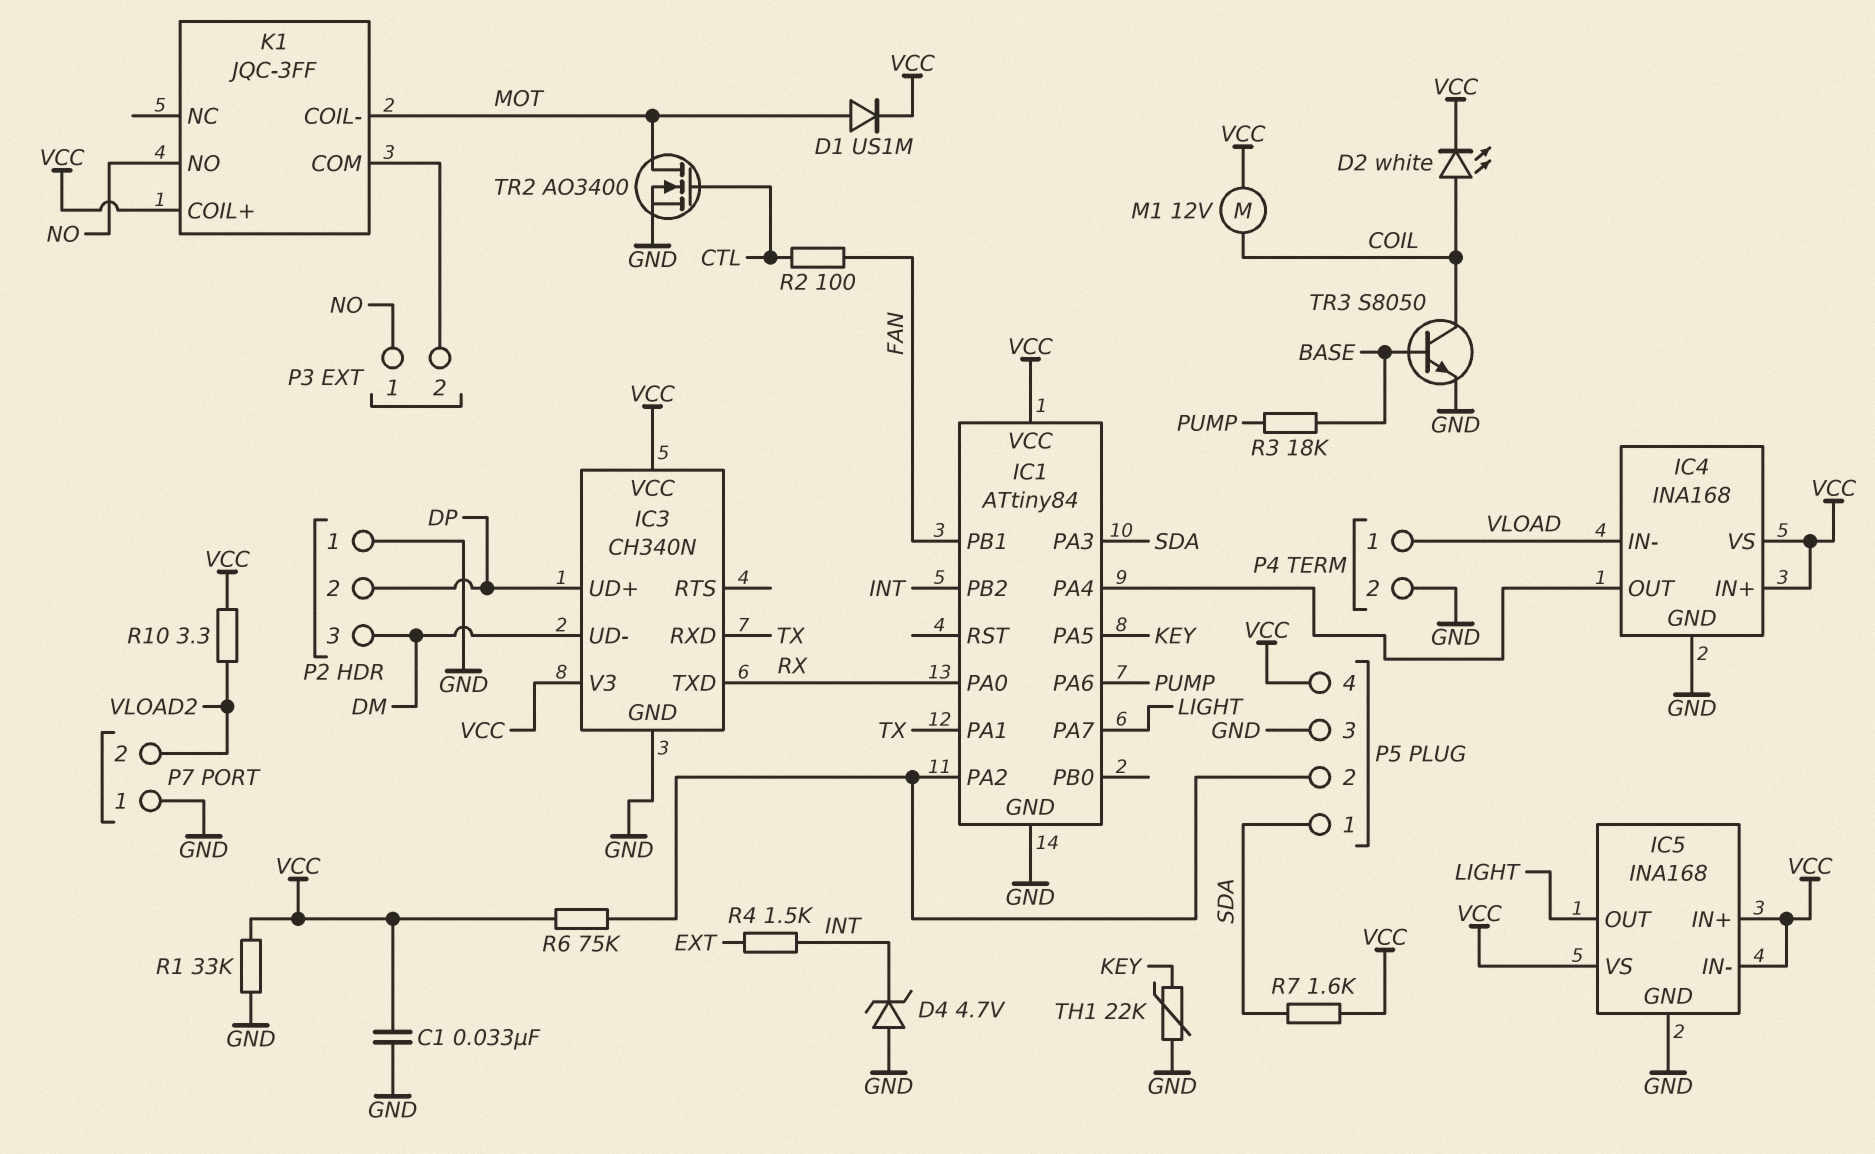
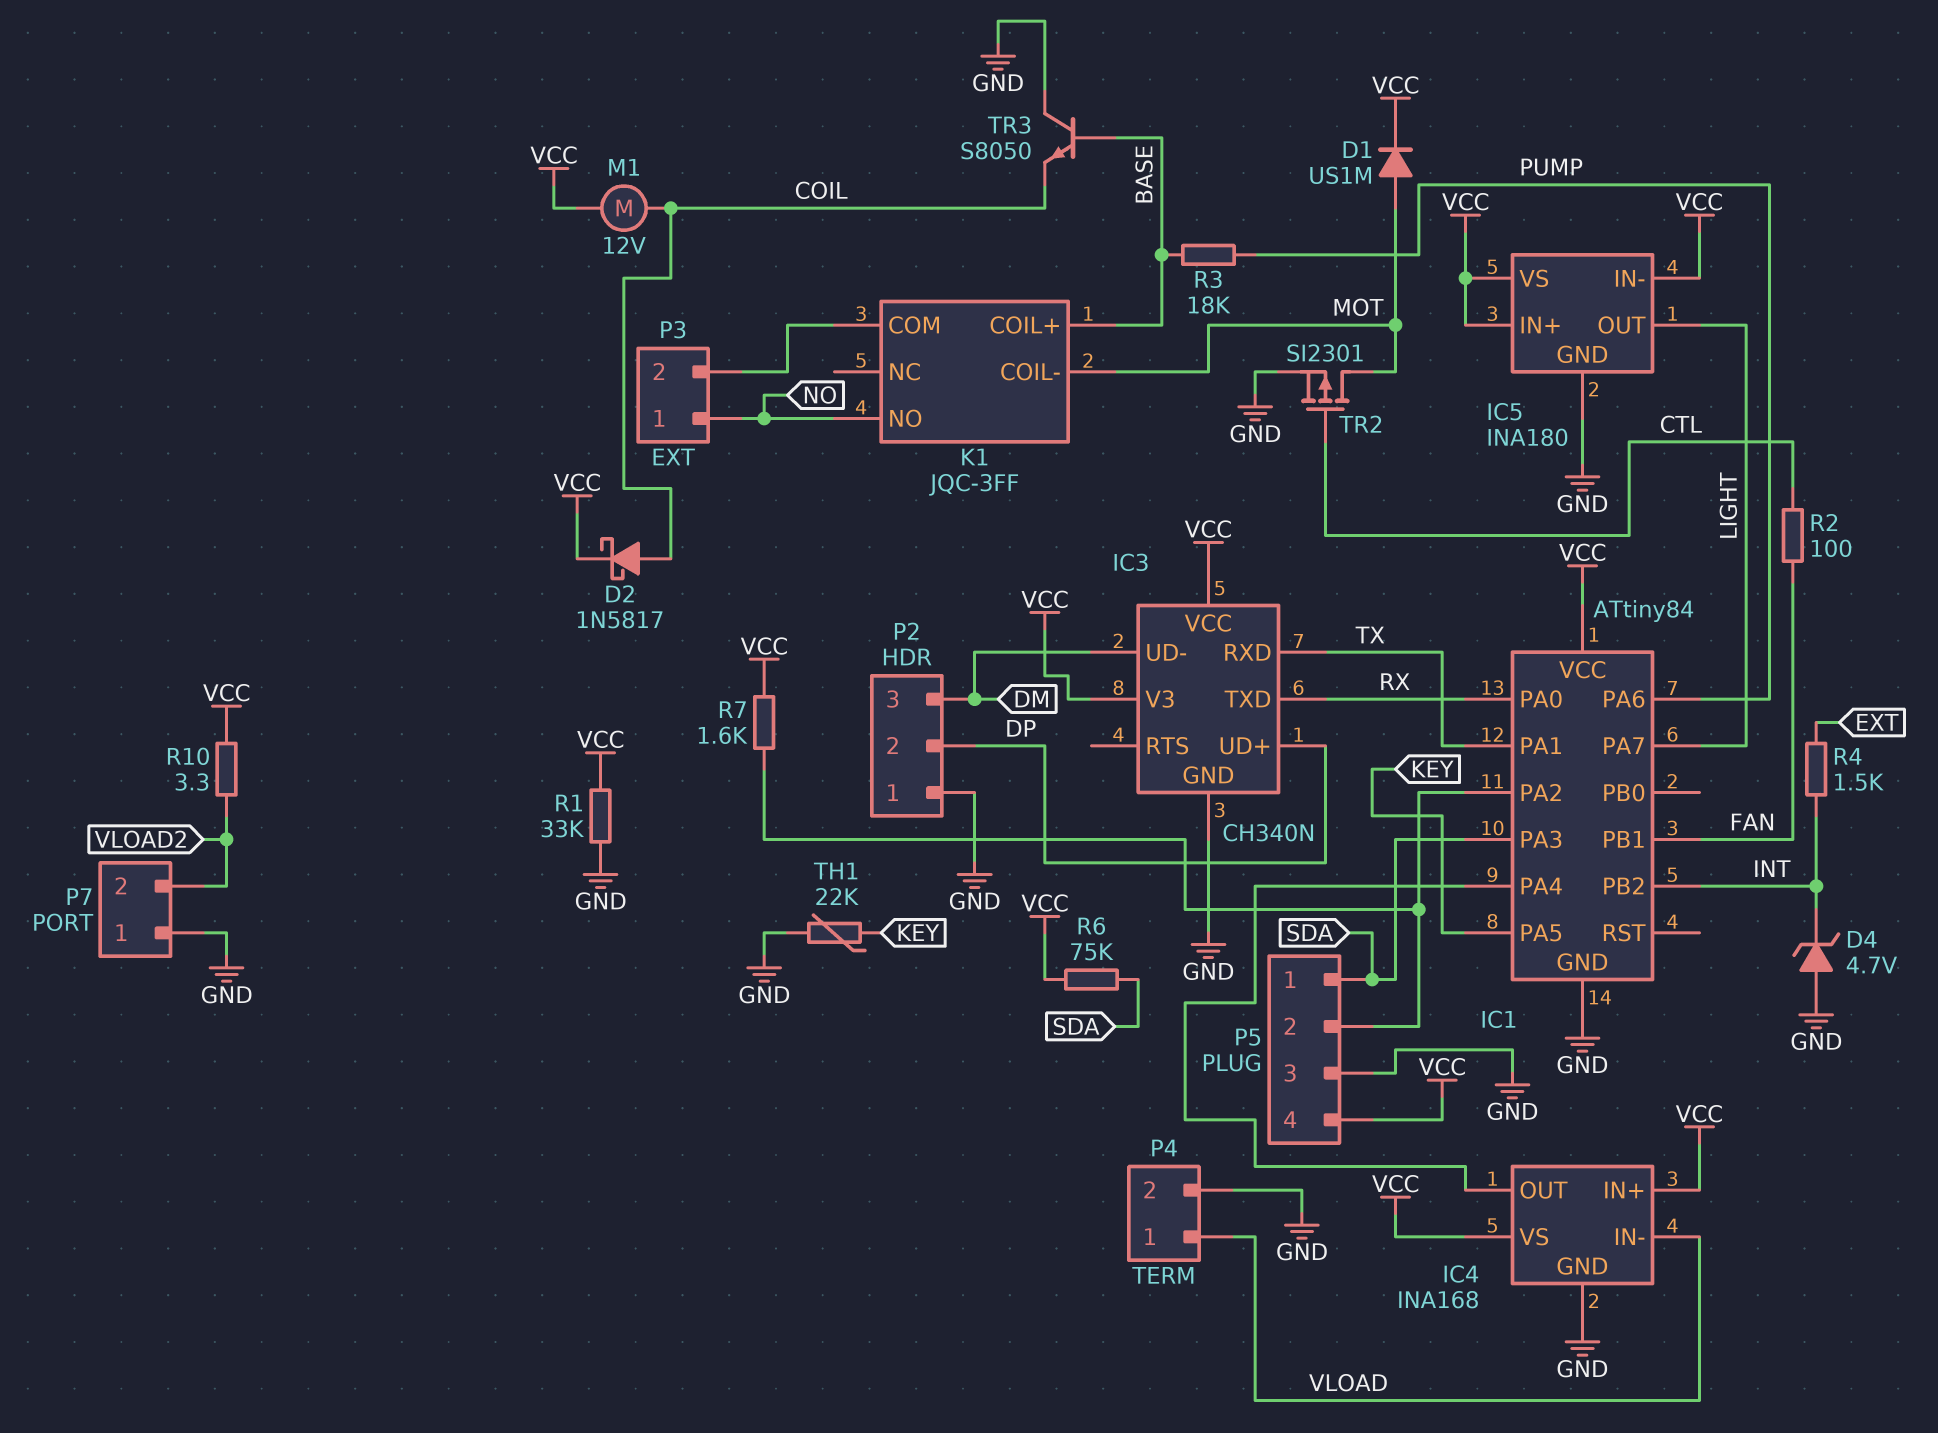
C1: 33nF (GND, VCC) -> none
D2: LED white (A COIL, K VCC) -> schottky 1N5817 (A COIL, K VCC)
IC5: INA168 -> INA180
K1 pin COIL+: VCC -> BASE
R6: 75k (IC1/PA2, VCC) -> 75k (SDA, VCC)
R7: 1.6k (SDA, VCC) -> 1.6k (IC1/PA2, VCC)
TR2: NMOS AO3400 (G CTL, D MOT, S GND) -> PMOS SI2301 (G CTL, D MOT, S GND)
TR3: NPN S8050 (B BASE, C COIL, E GND) -> NPN S8050 (B BASE, C GND, E COIL)

